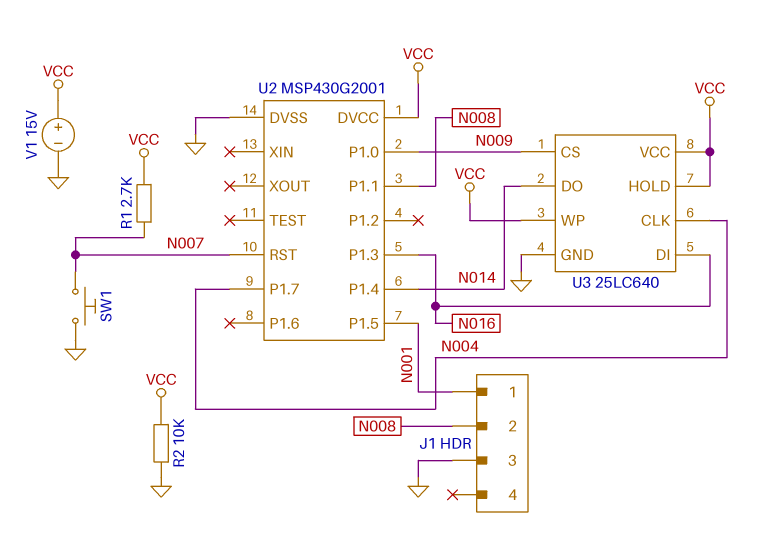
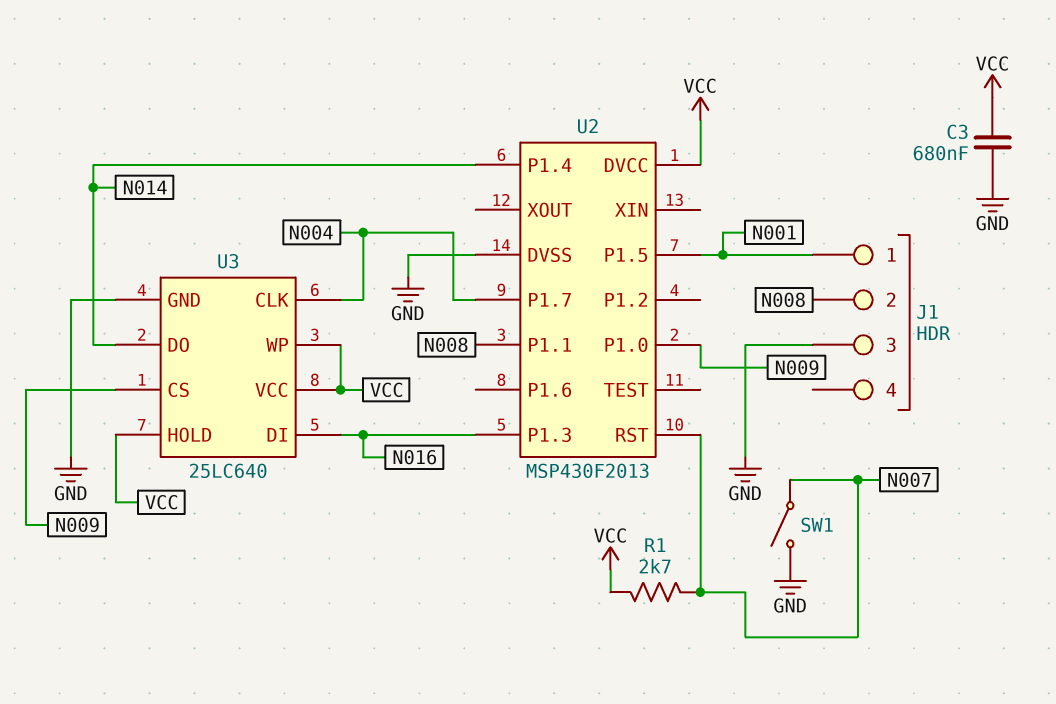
C3: none -> 680nF (GND, VCC)
R2: 10k (GND, VCC) -> none
SW1: button (GND, N007) -> switch (GND, N007)
U2: MSP430G2001 -> MSP430F2013
V1: 15V (plus VCC, minus GND) -> none

